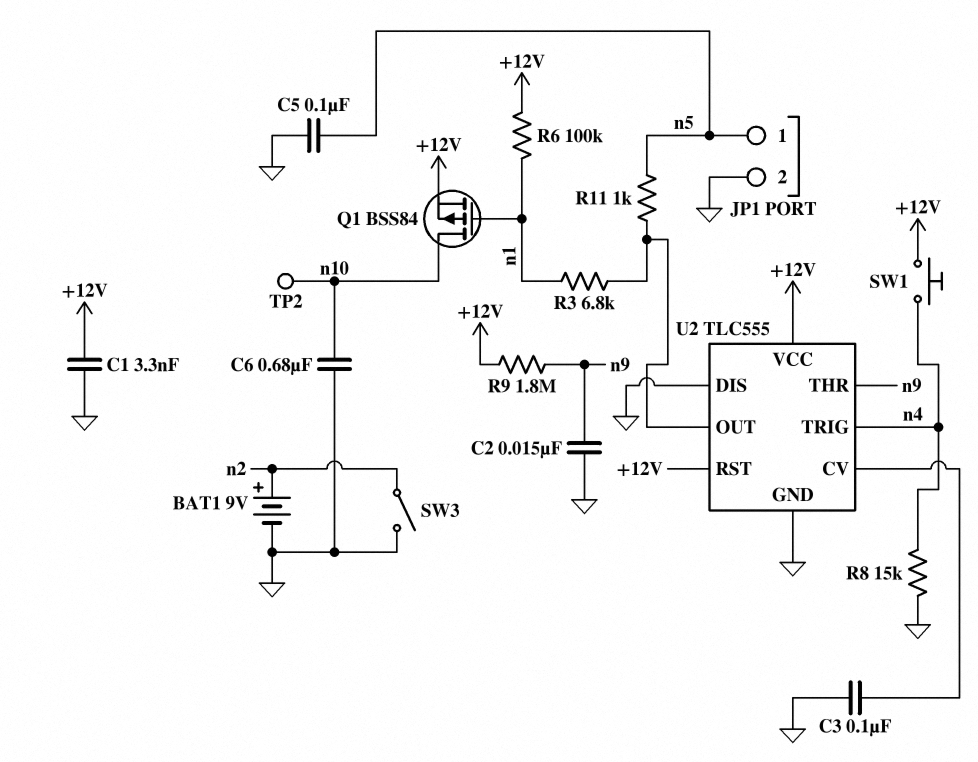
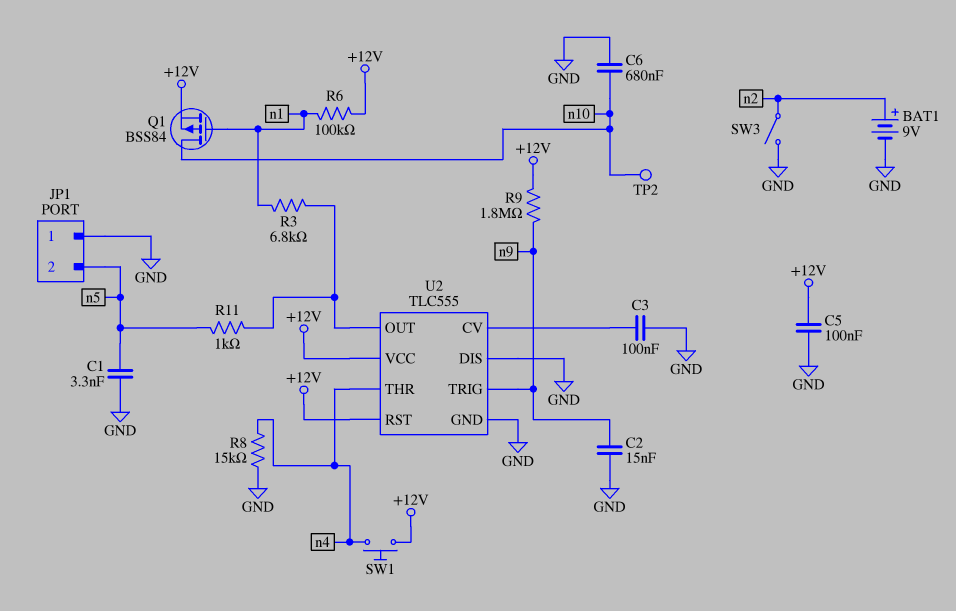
C1: 3.3nF (+12V, GND) -> 3.3nF (GND, n5)
C5: 100nF (GND, n5) -> 100nF (+12V, GND)
JP1 pin 1: n5 -> GND
JP1 pin 2: GND -> n5
U2 pin THR: n9 -> n4
U2 pin TRIG: n4 -> n9

